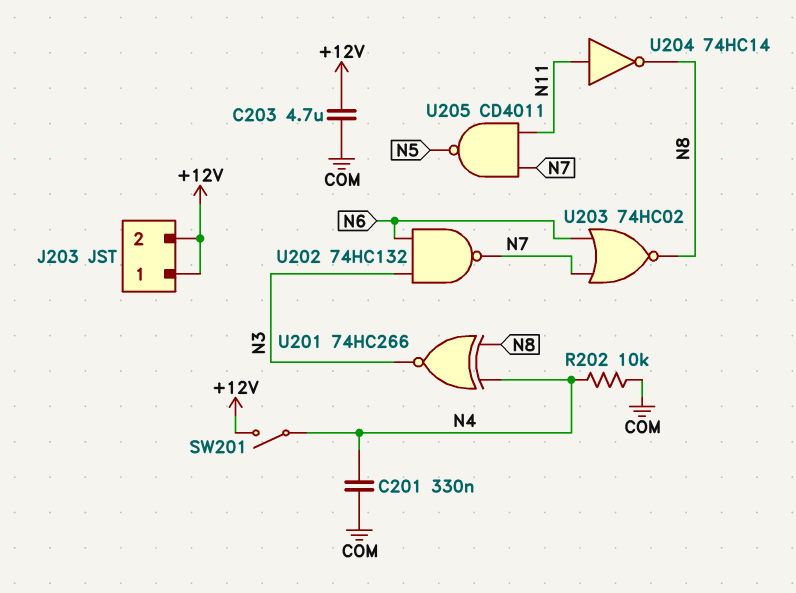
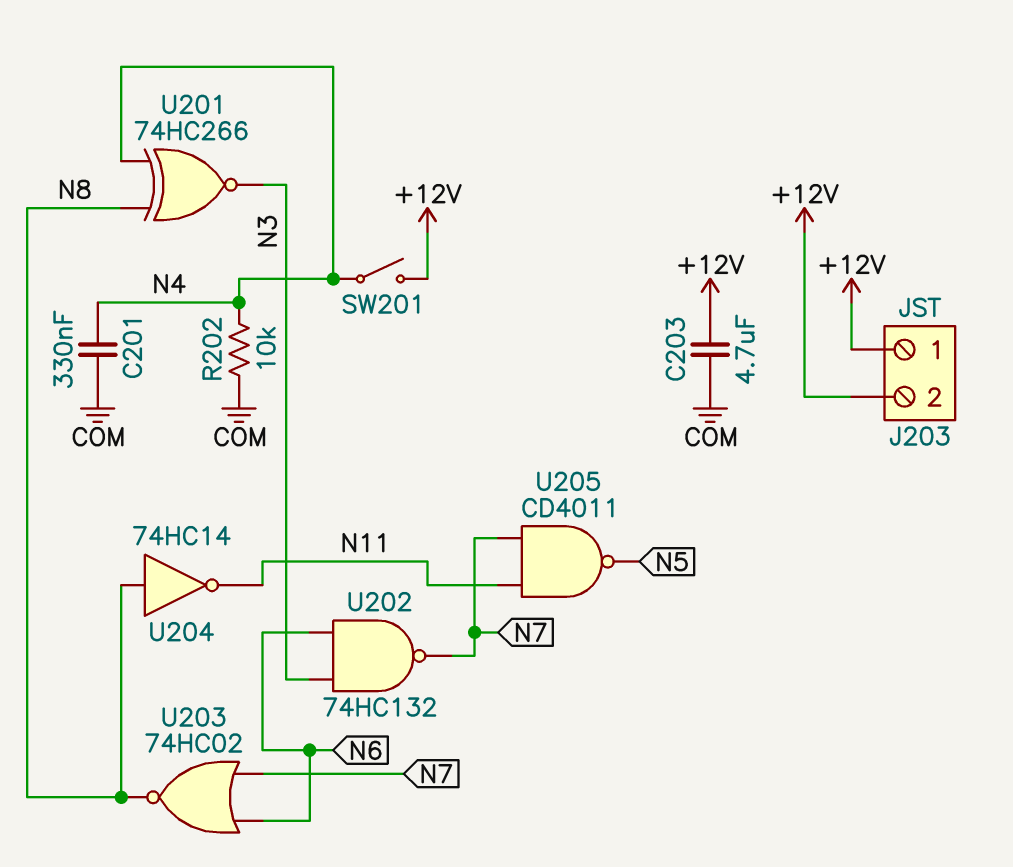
U204: NOT 74HC14 (in N11, out N8) -> NOT 74HC14 (in N8, out N11)

